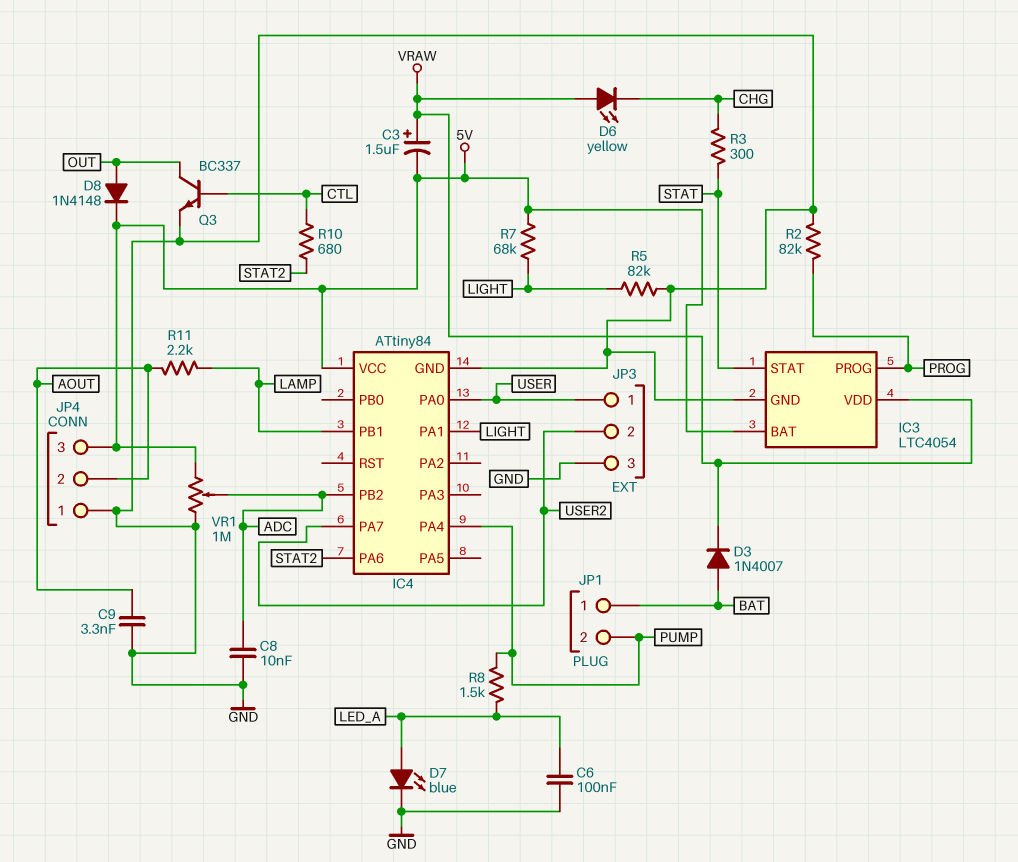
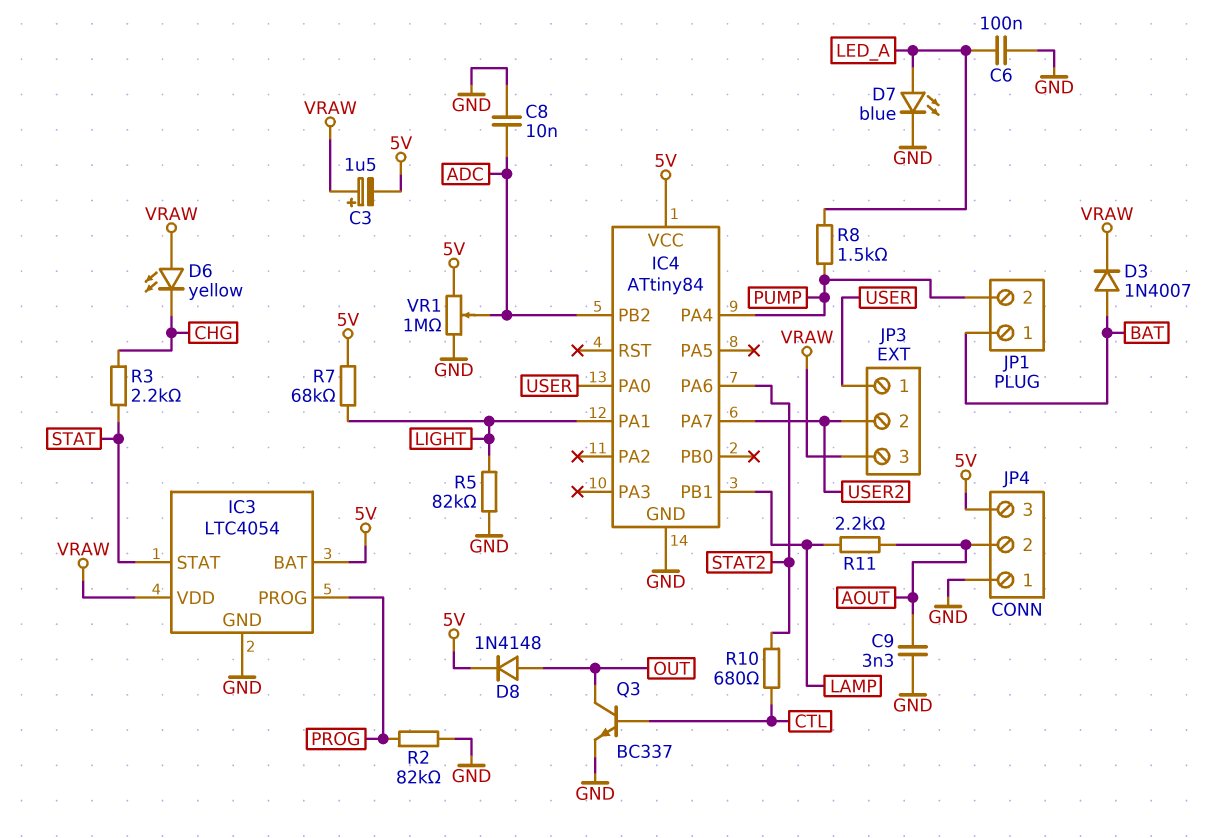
JP3 pin 3: GND -> VRAW
R3: 300 (CHG, STAT) -> 2.2k (CHG, STAT)

